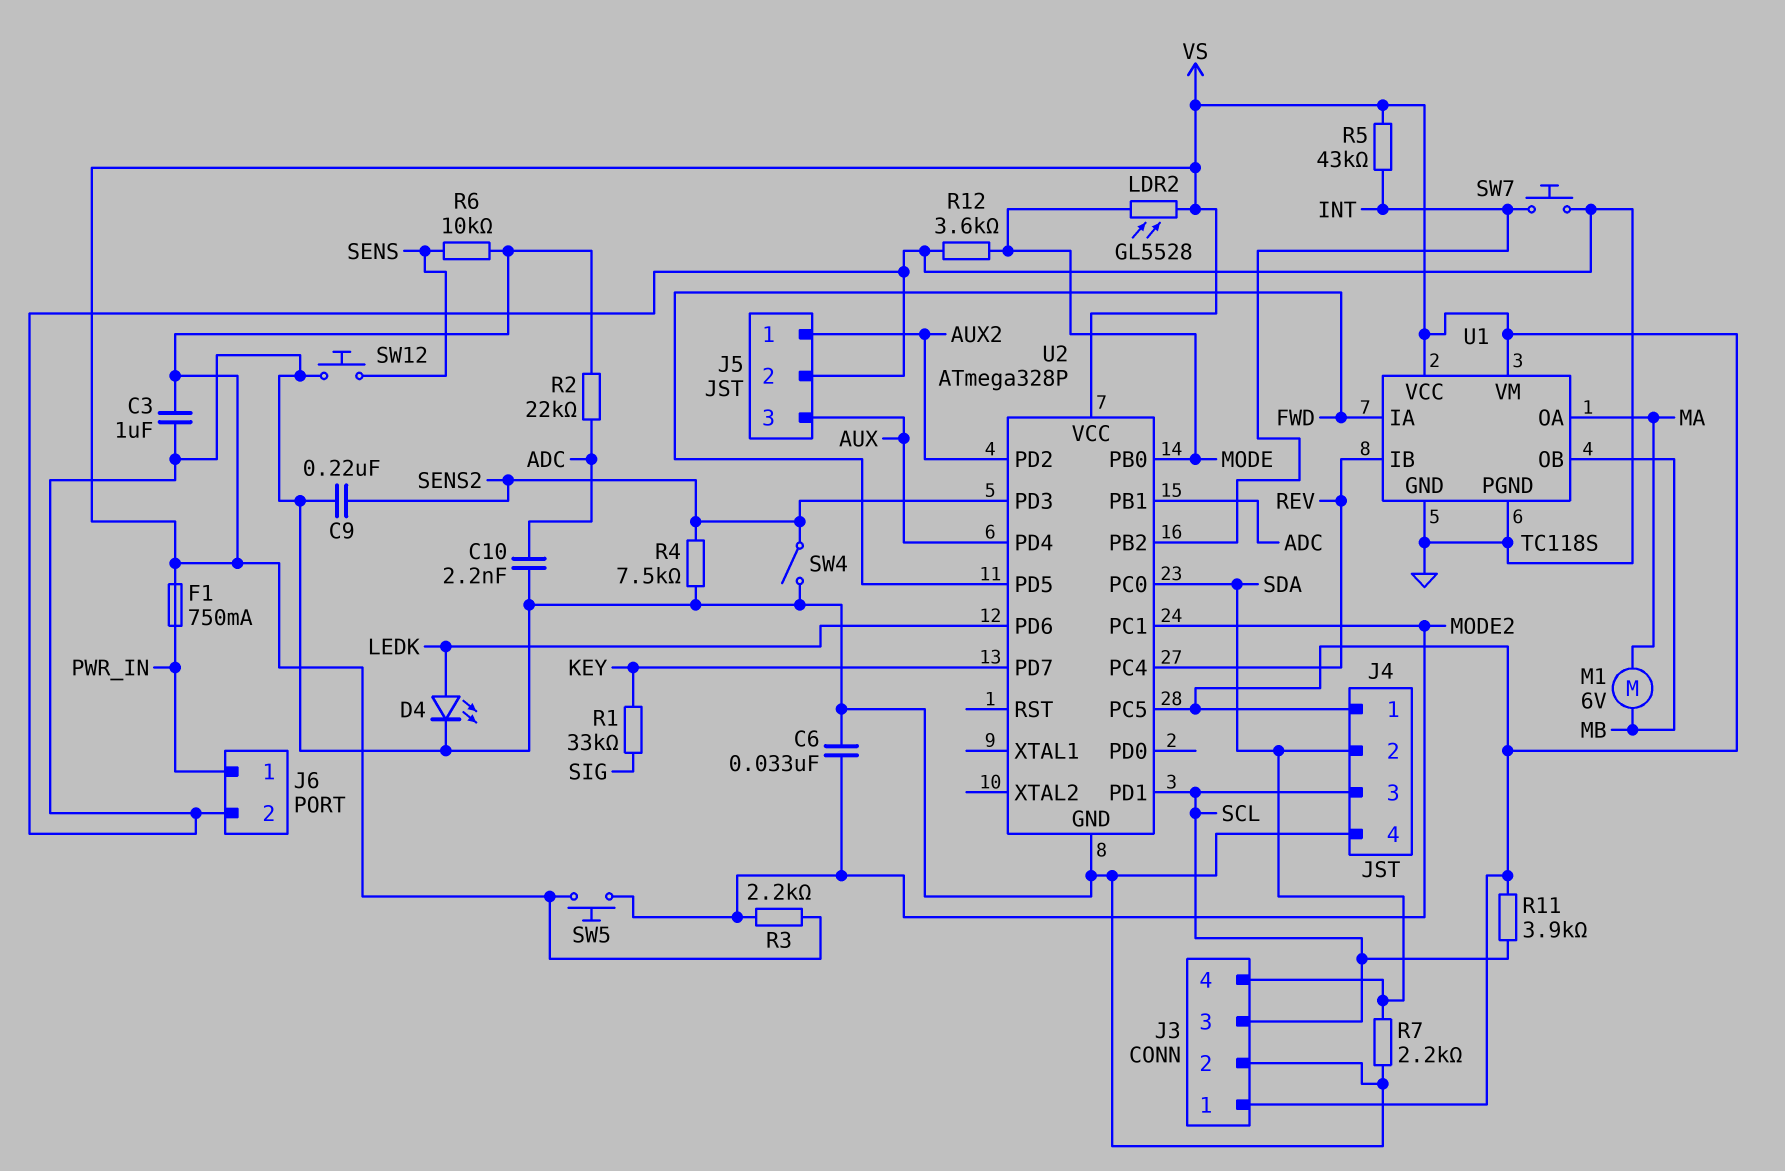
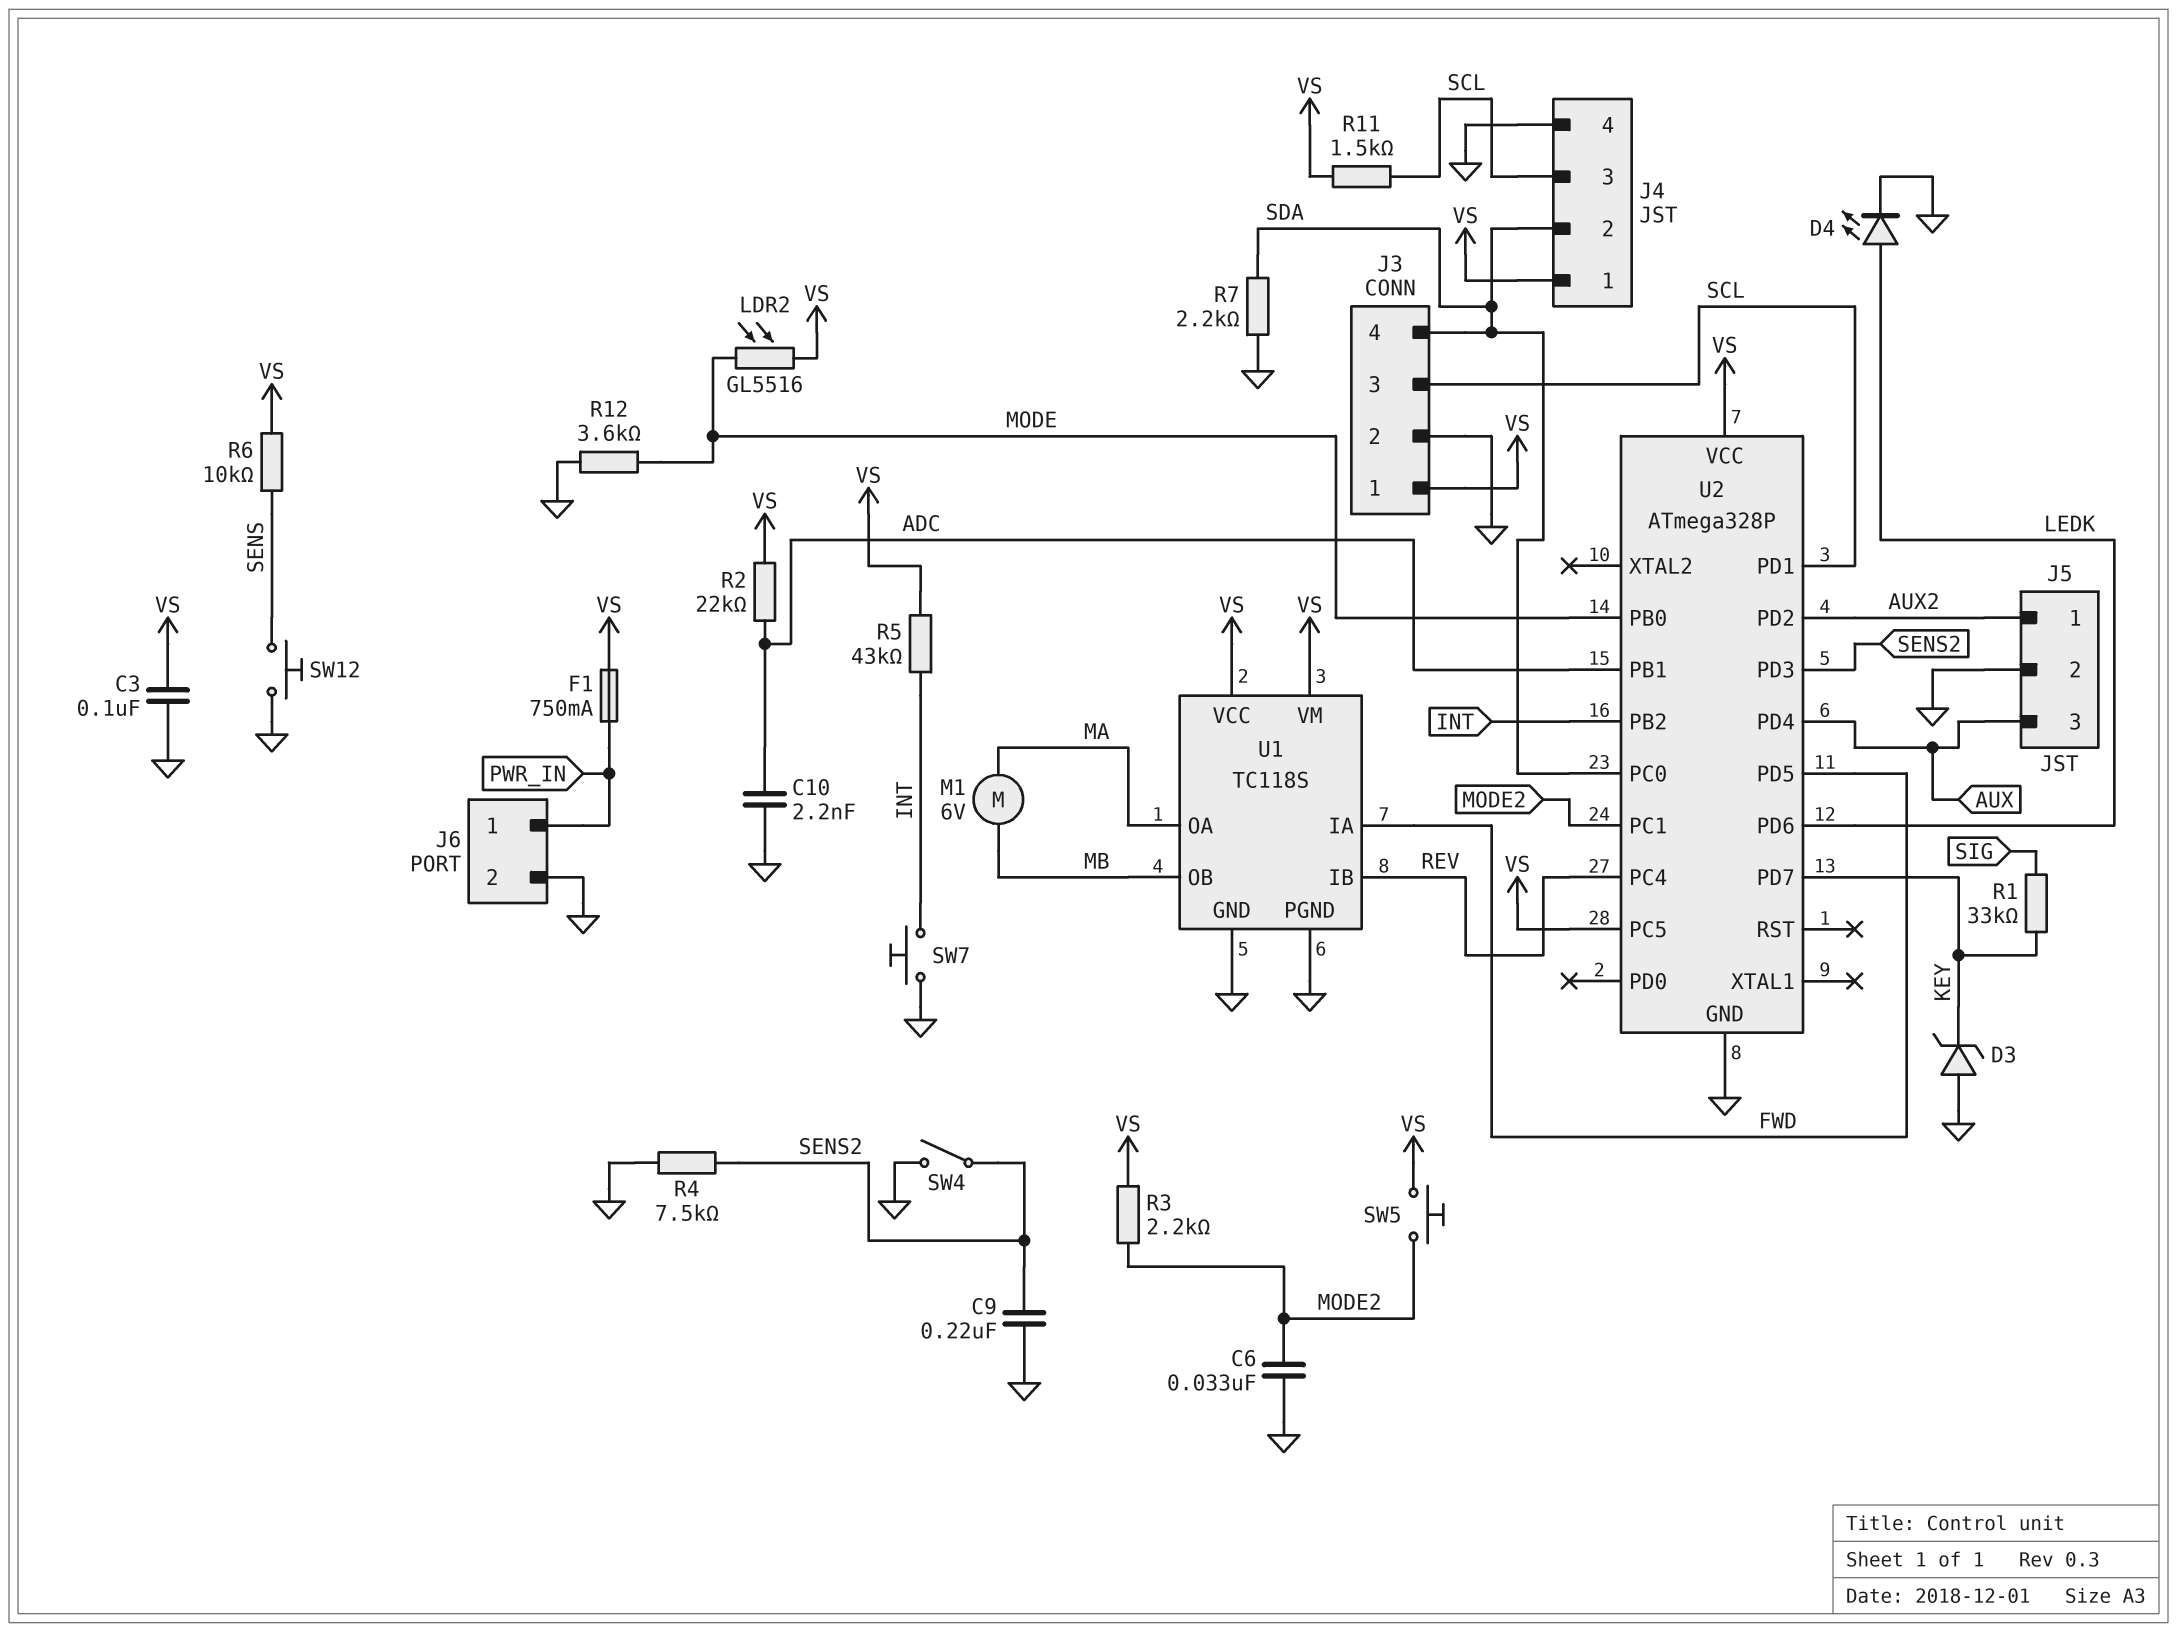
C3: 1uF (GND, VS) -> 100nF (GND, VS)
D3: none -> zener (A GND, K KEY)
LDR2: GL5528 (MODE, VS) -> GL5516 (MODE, VS)
R11: 3.9k (SCL, VS) -> 1.5k (SCL, VS)

